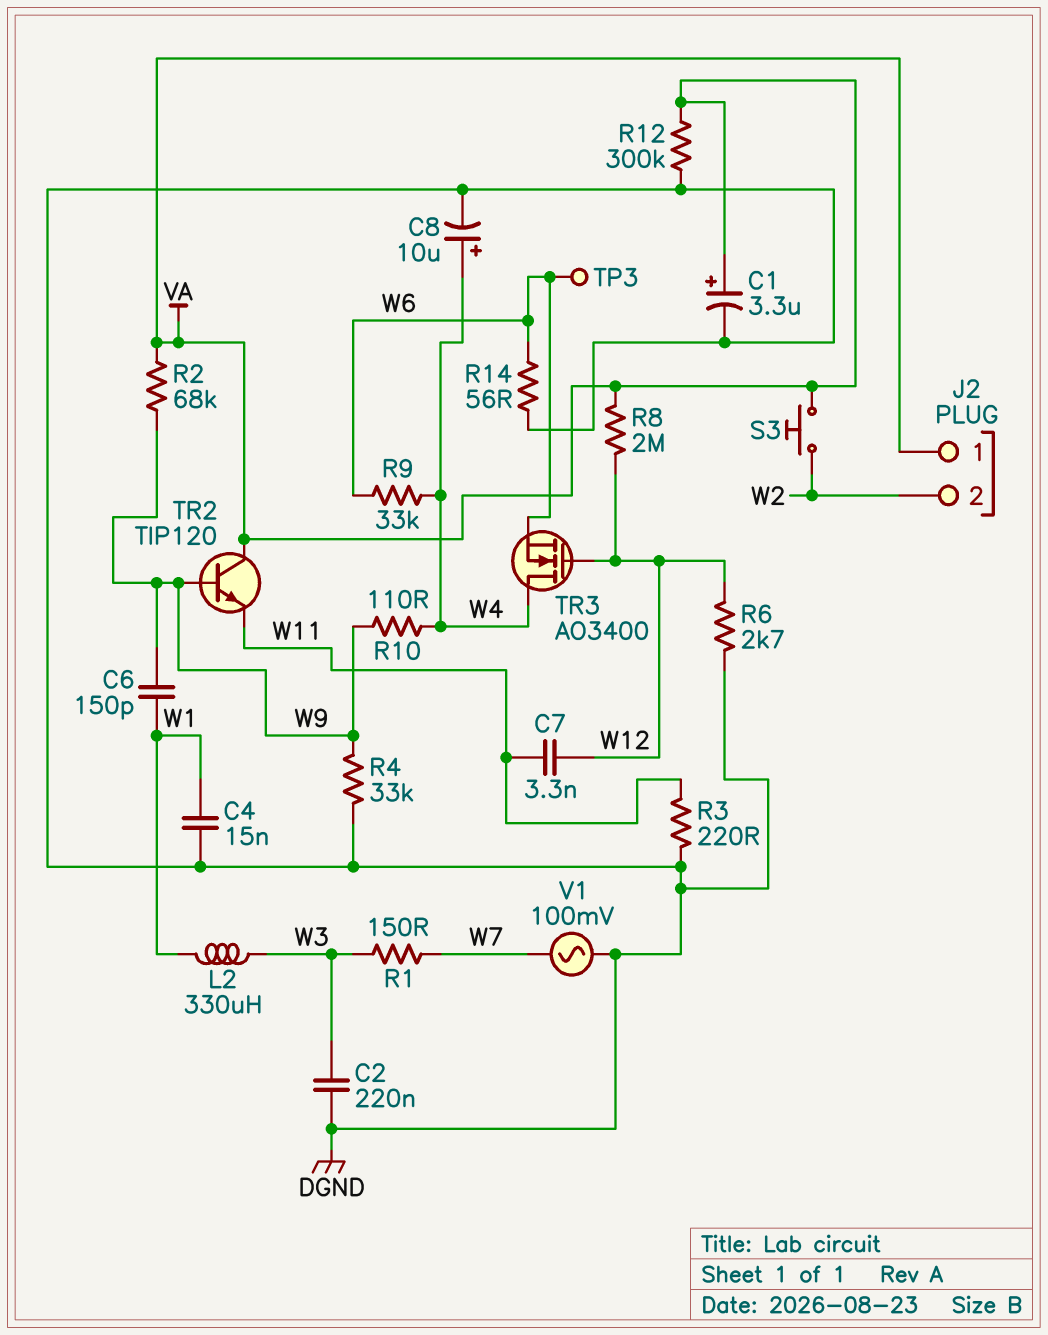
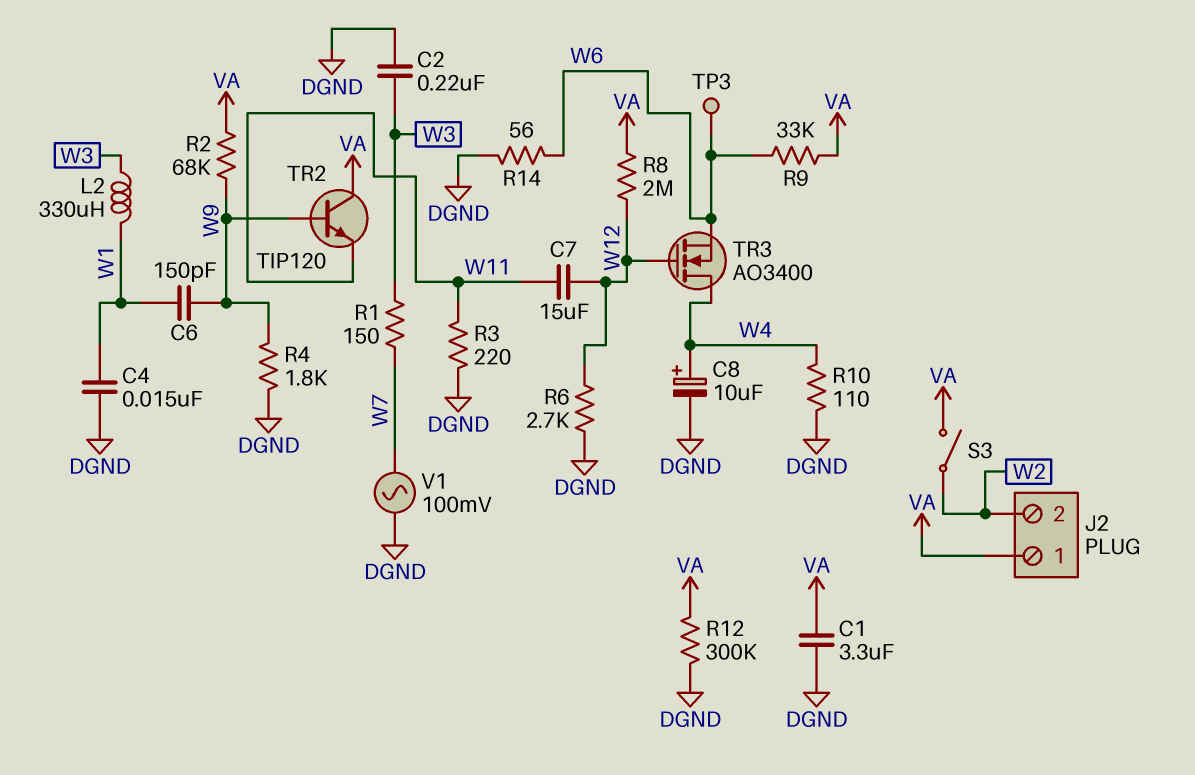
C1: 3.3uF (plus VA, minus DGND) -> 3.3uF (DGND, VA)
C7: 3.3nF (W11, W12) -> 15uF (W11, W12)
R4: 33k (DGND, W9) -> 1.8k (DGND, W9)
R9: 33k (W4, W6) -> 33k (VA, W6)
R10: 110 (W4, W9) -> 110 (DGND, W4)
S3: button (VA, W2) -> switch (VA, W2)

